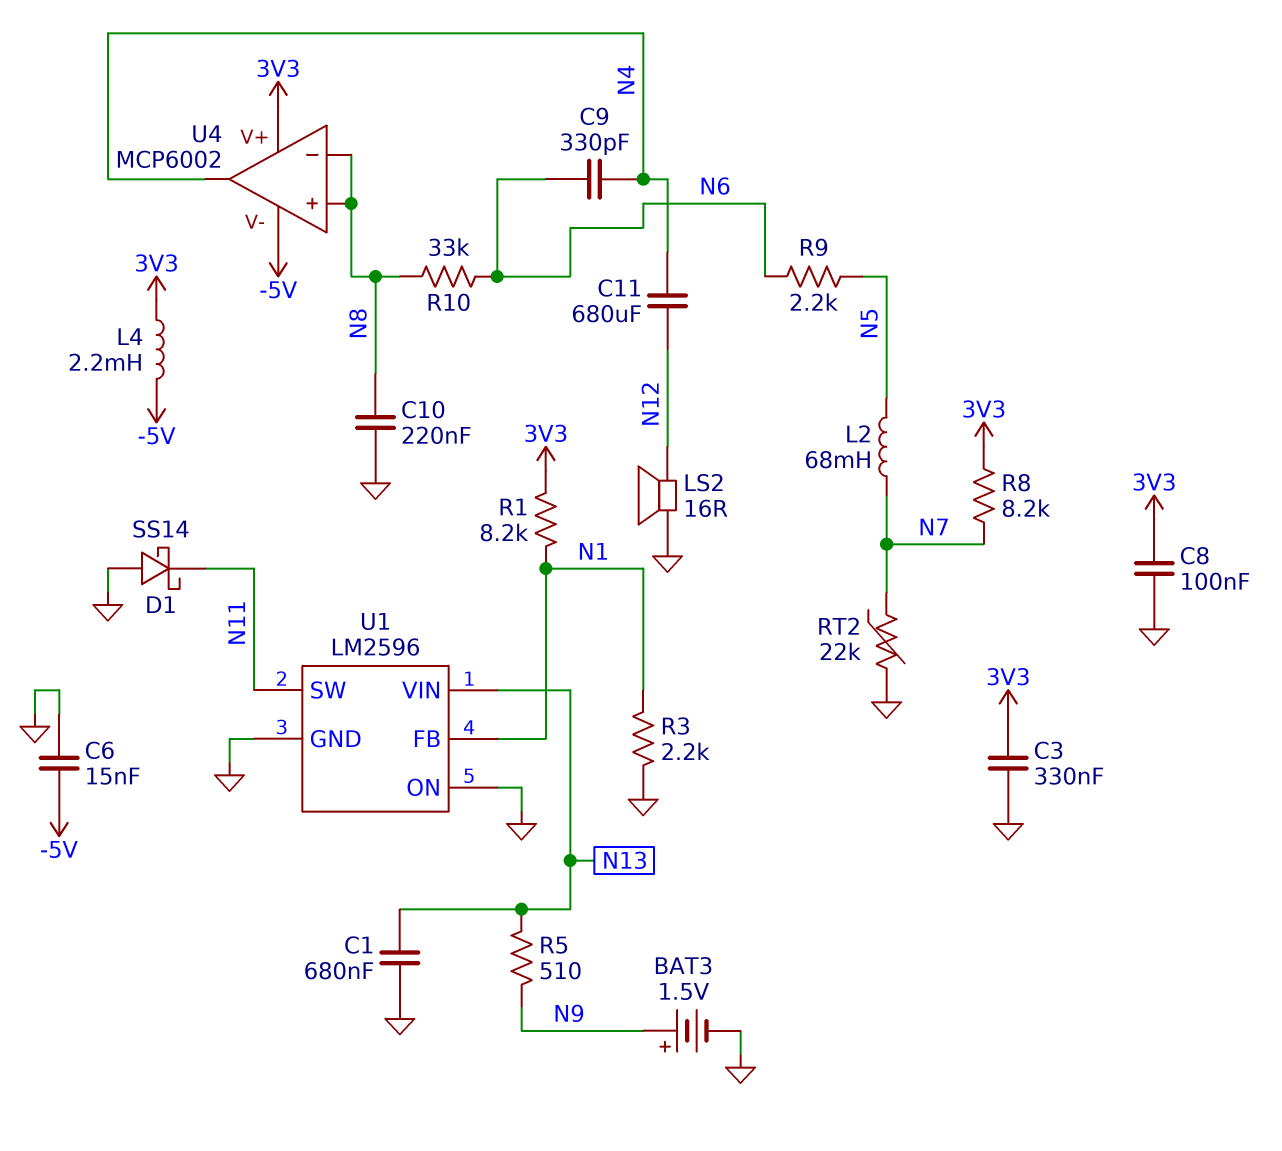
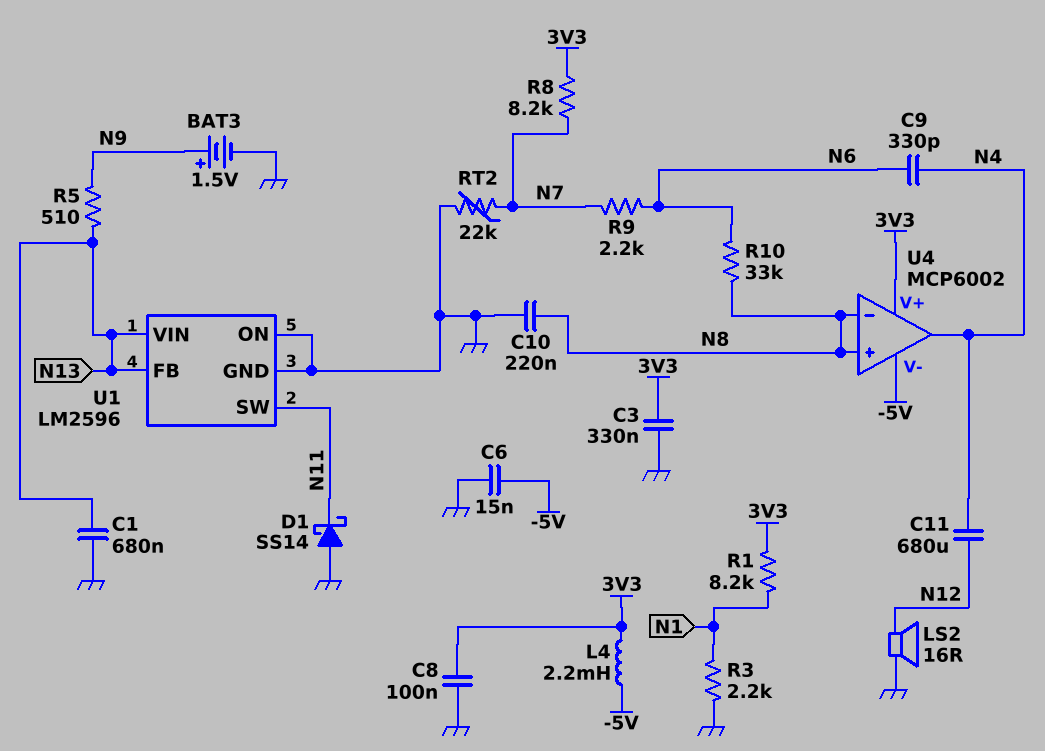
L2: 68mH (N5, N7) -> none
R9: 2.2k (N5, N6) -> 2.2k (N6, N7)
U1 pin FB: N1 -> N13

